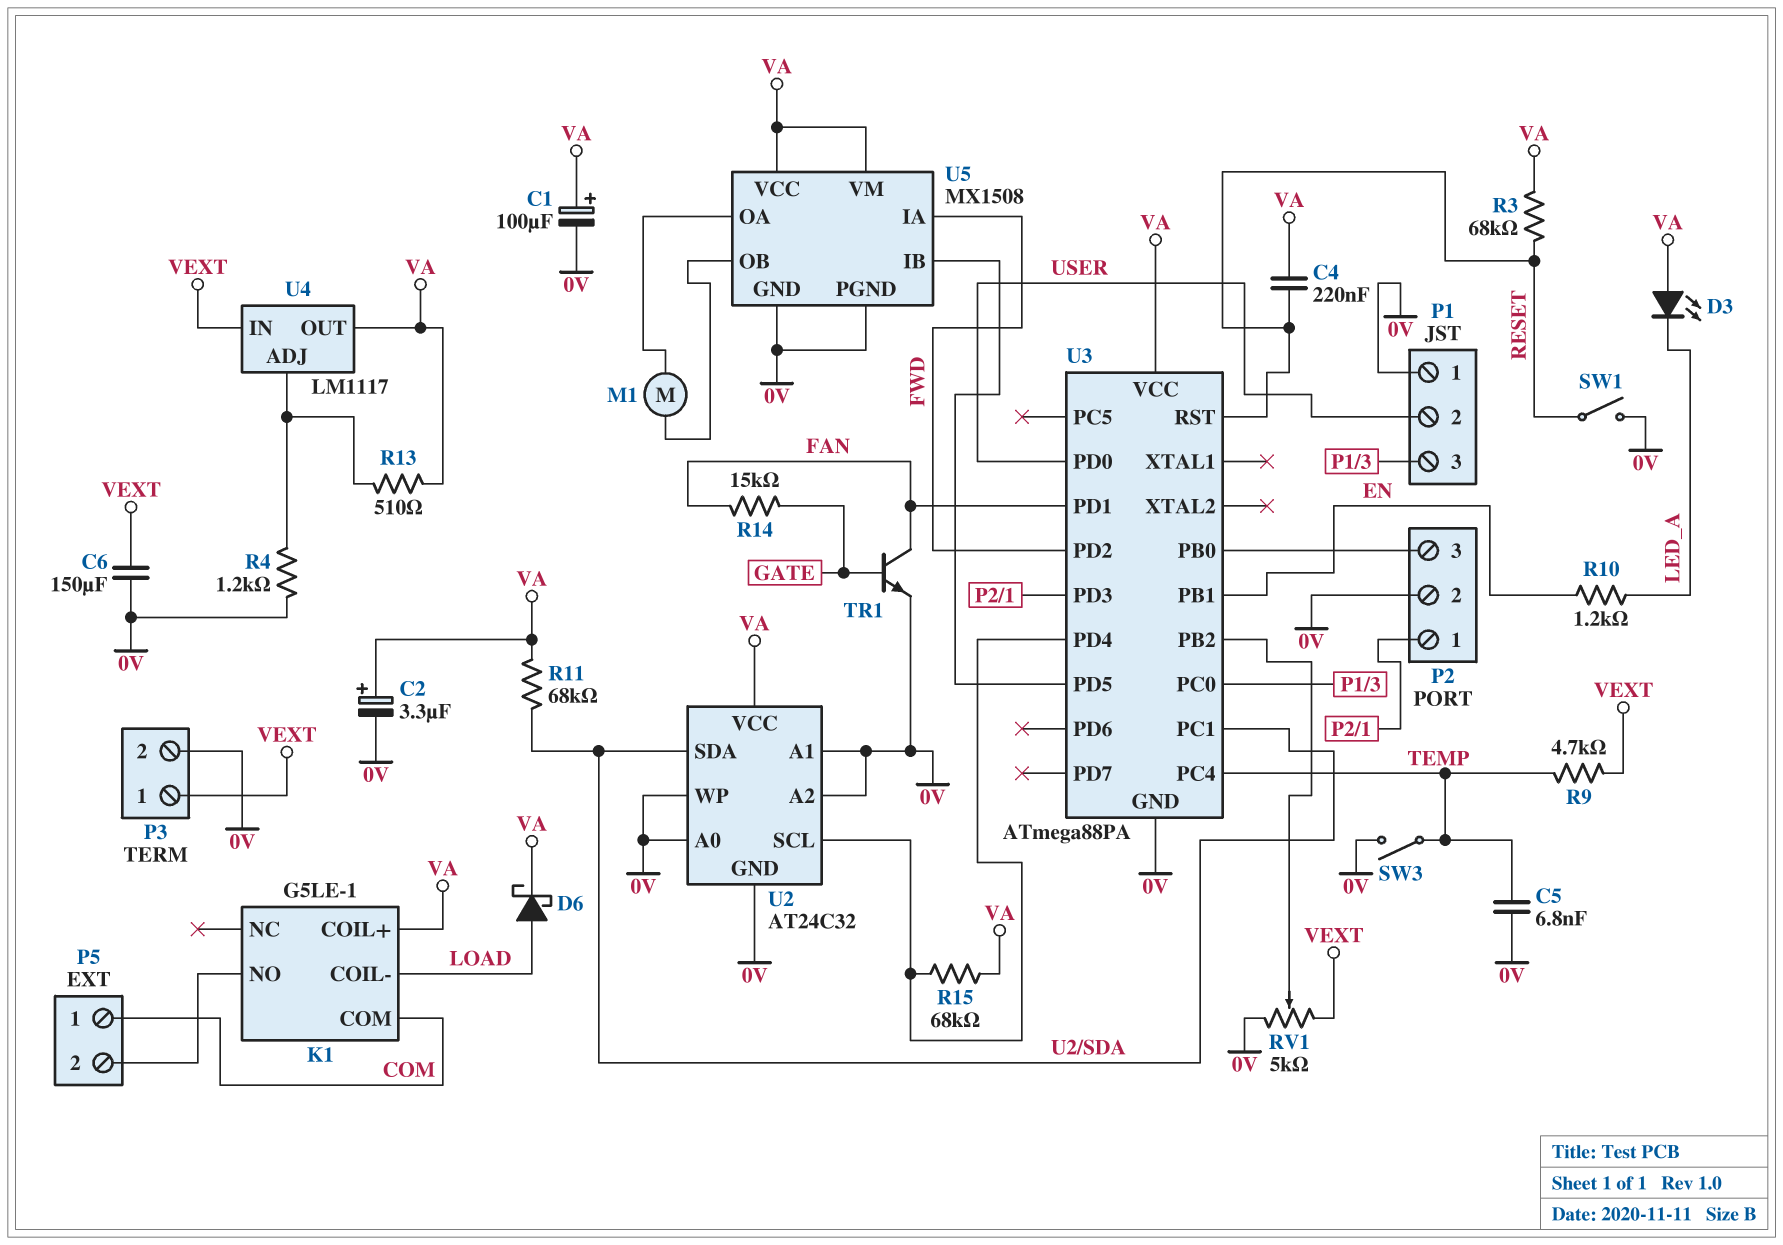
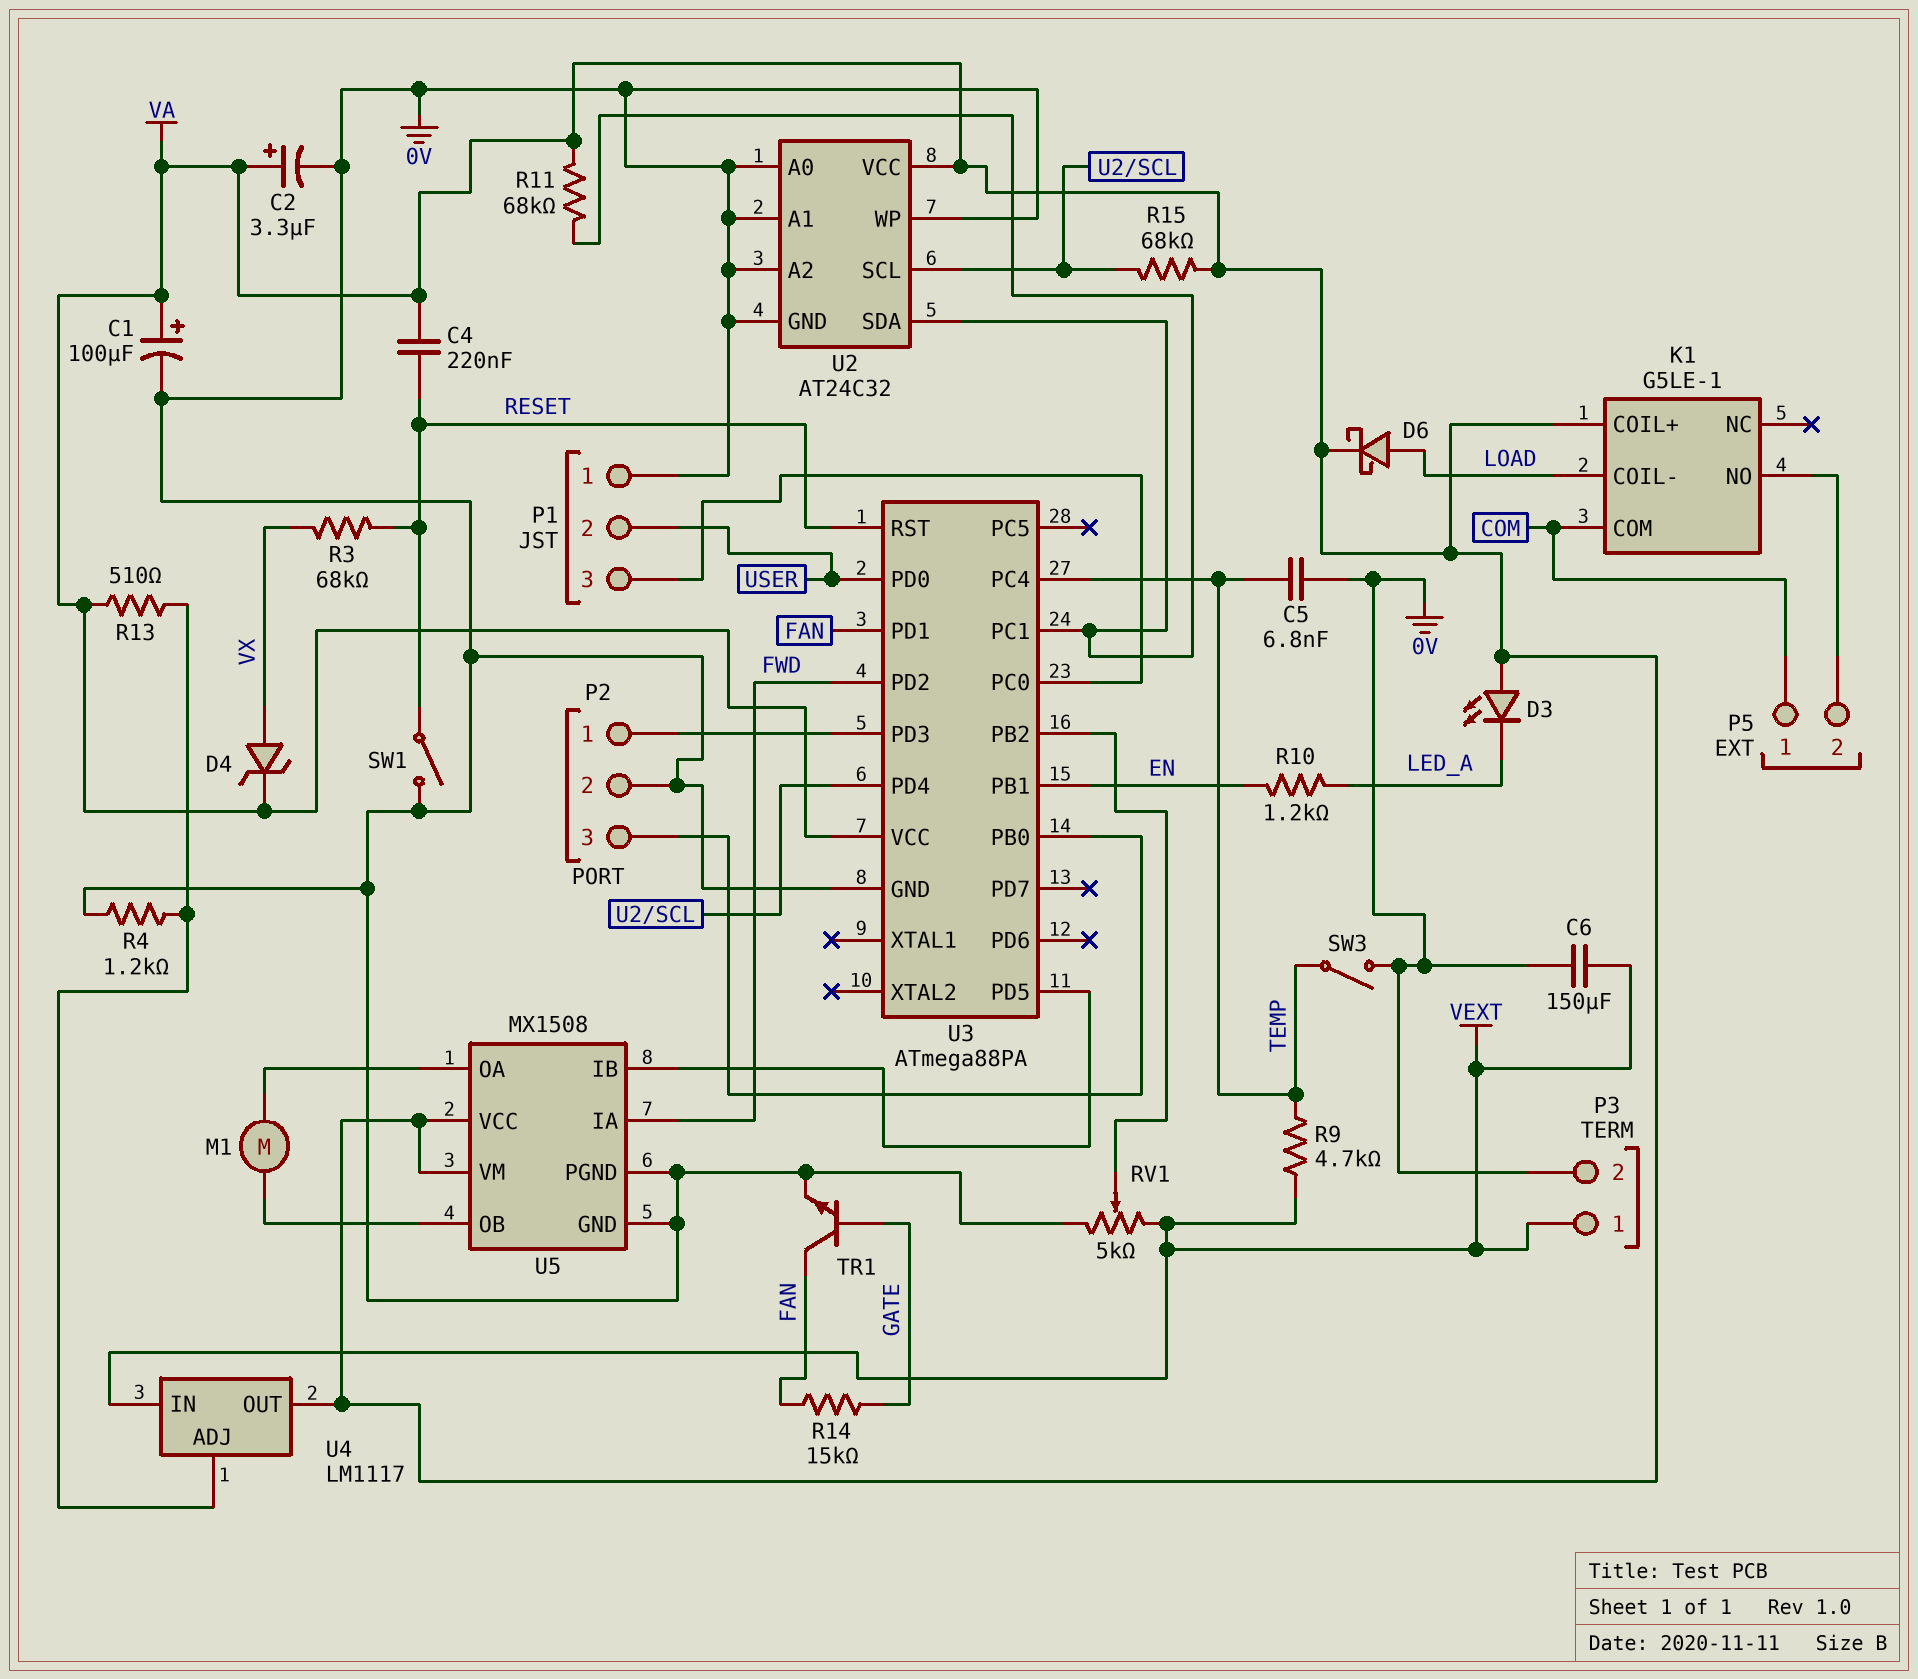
D4: none -> zener (A VX, K VA)
R3: 68k (RESET, VA) -> 68k (RESET, VX)

